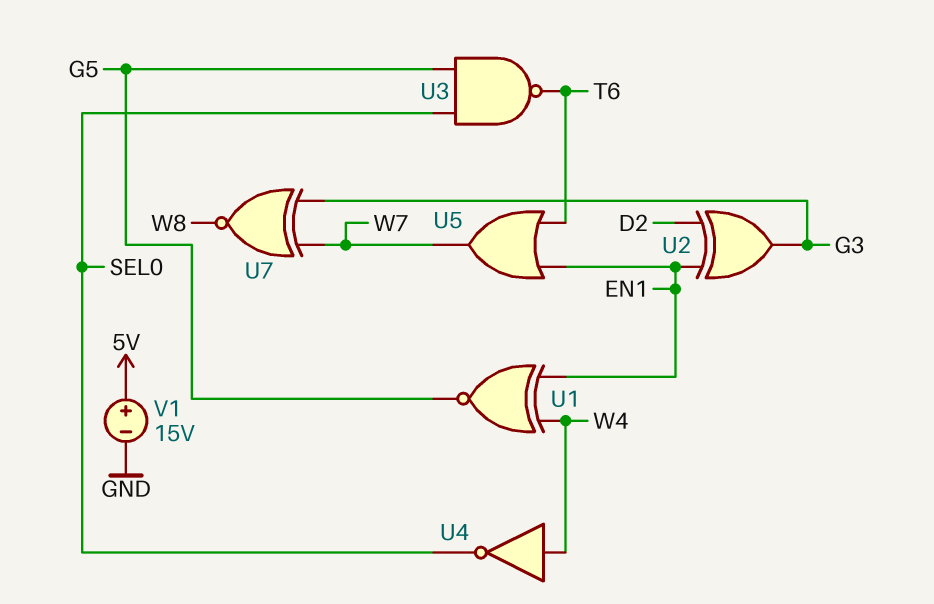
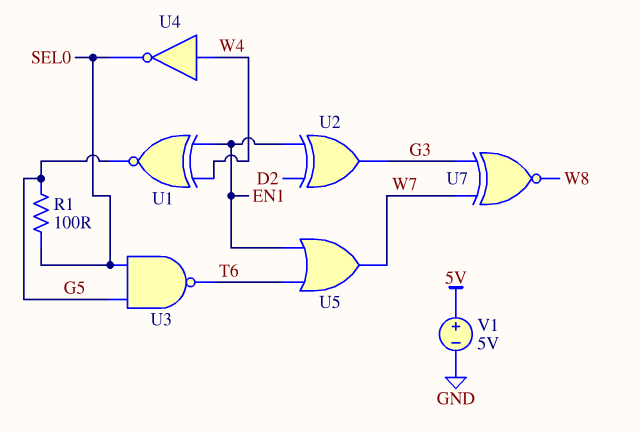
R1: none -> 100 (G5, SEL0)
V1: 15V (plus 5V, minus GND) -> 5V (plus 5V, minus GND)

